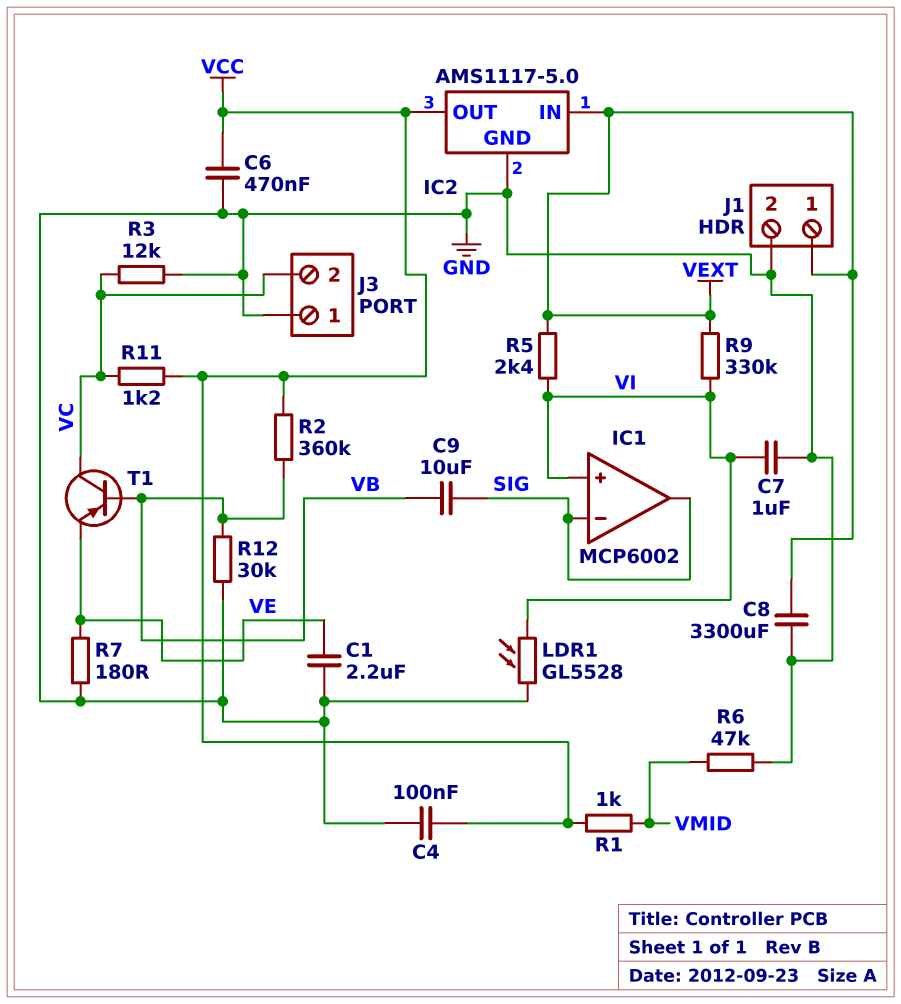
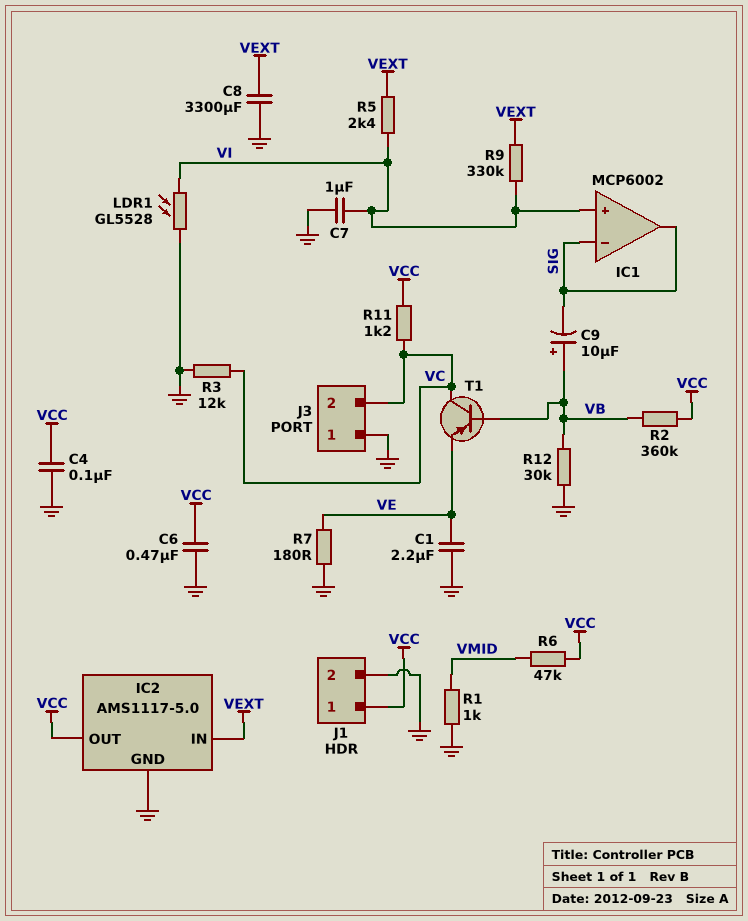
C9: 10uF (SIG, VB) -> 10uF (plus VB, minus SIG)
J1 pin 1: VEXT -> VCC
R1: 1k (VCC, VMID) -> 1k (GND, VMID)
R6: 47k (GND, VMID) -> 47k (VCC, VMID)

